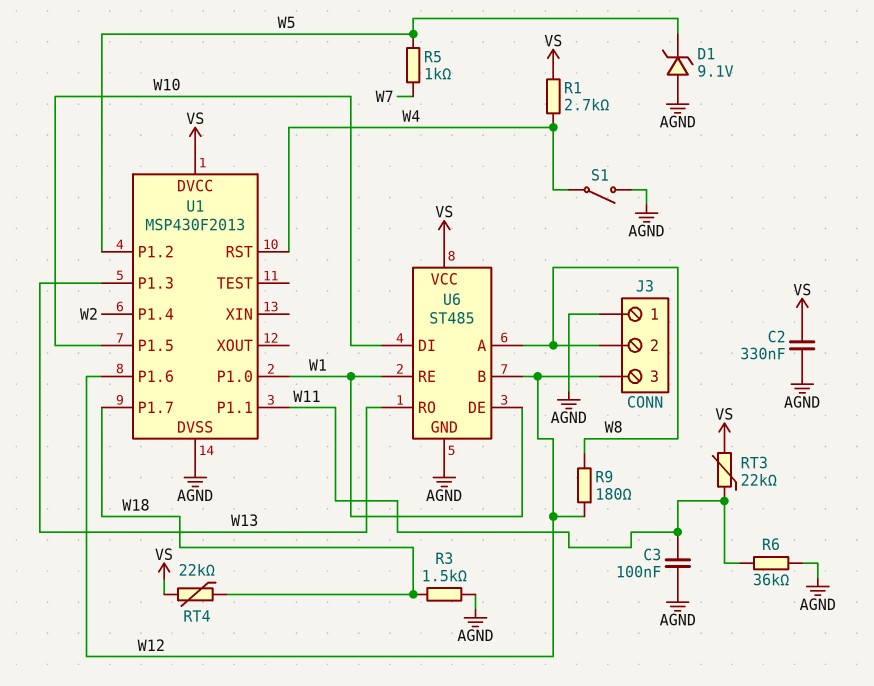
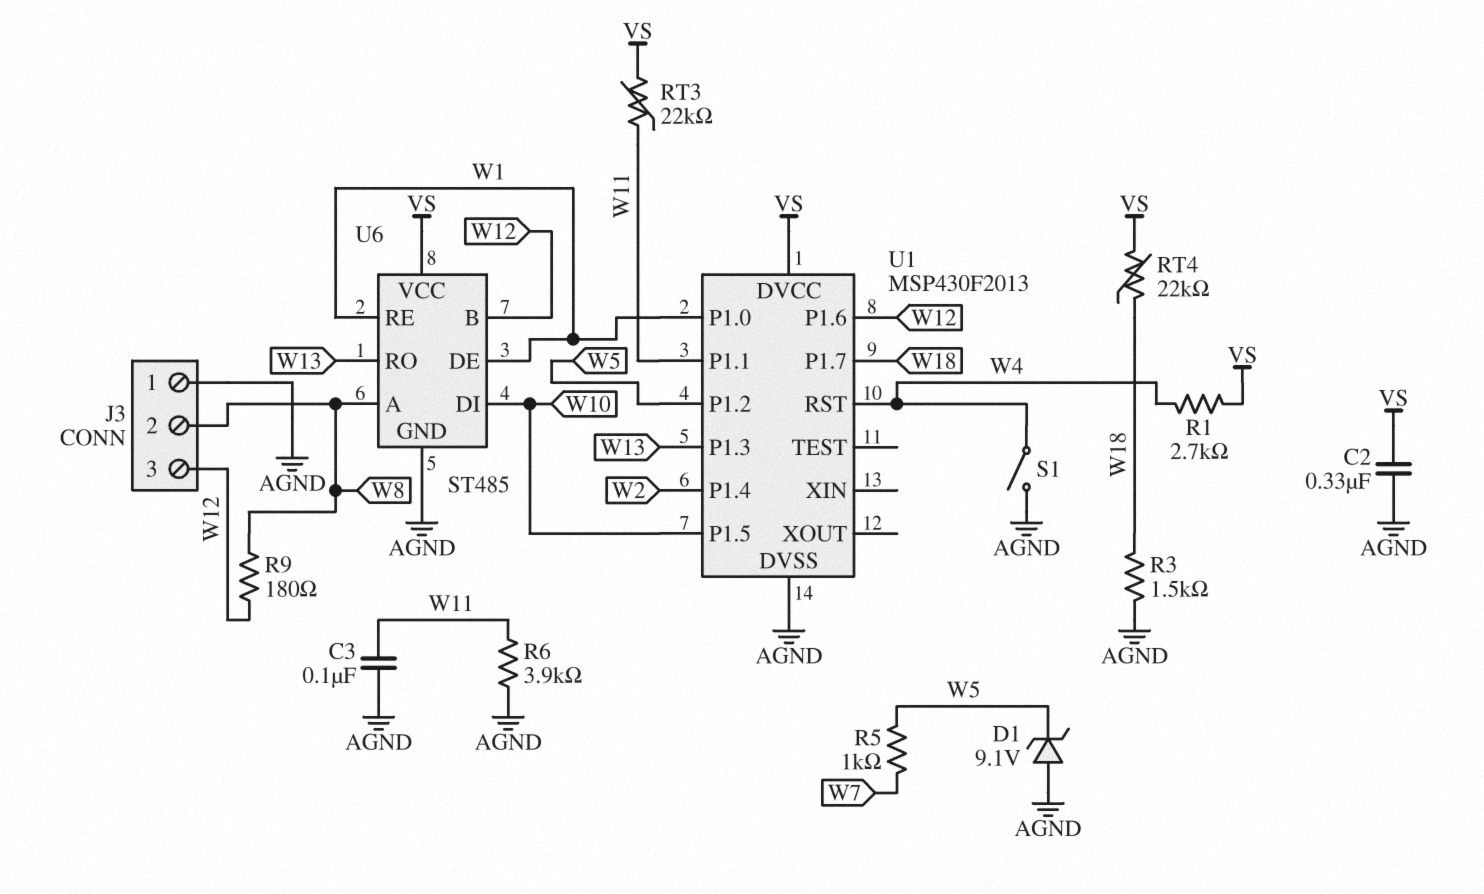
R6: 36k (AGND, W11) -> 3.9k (AGND, W11)

